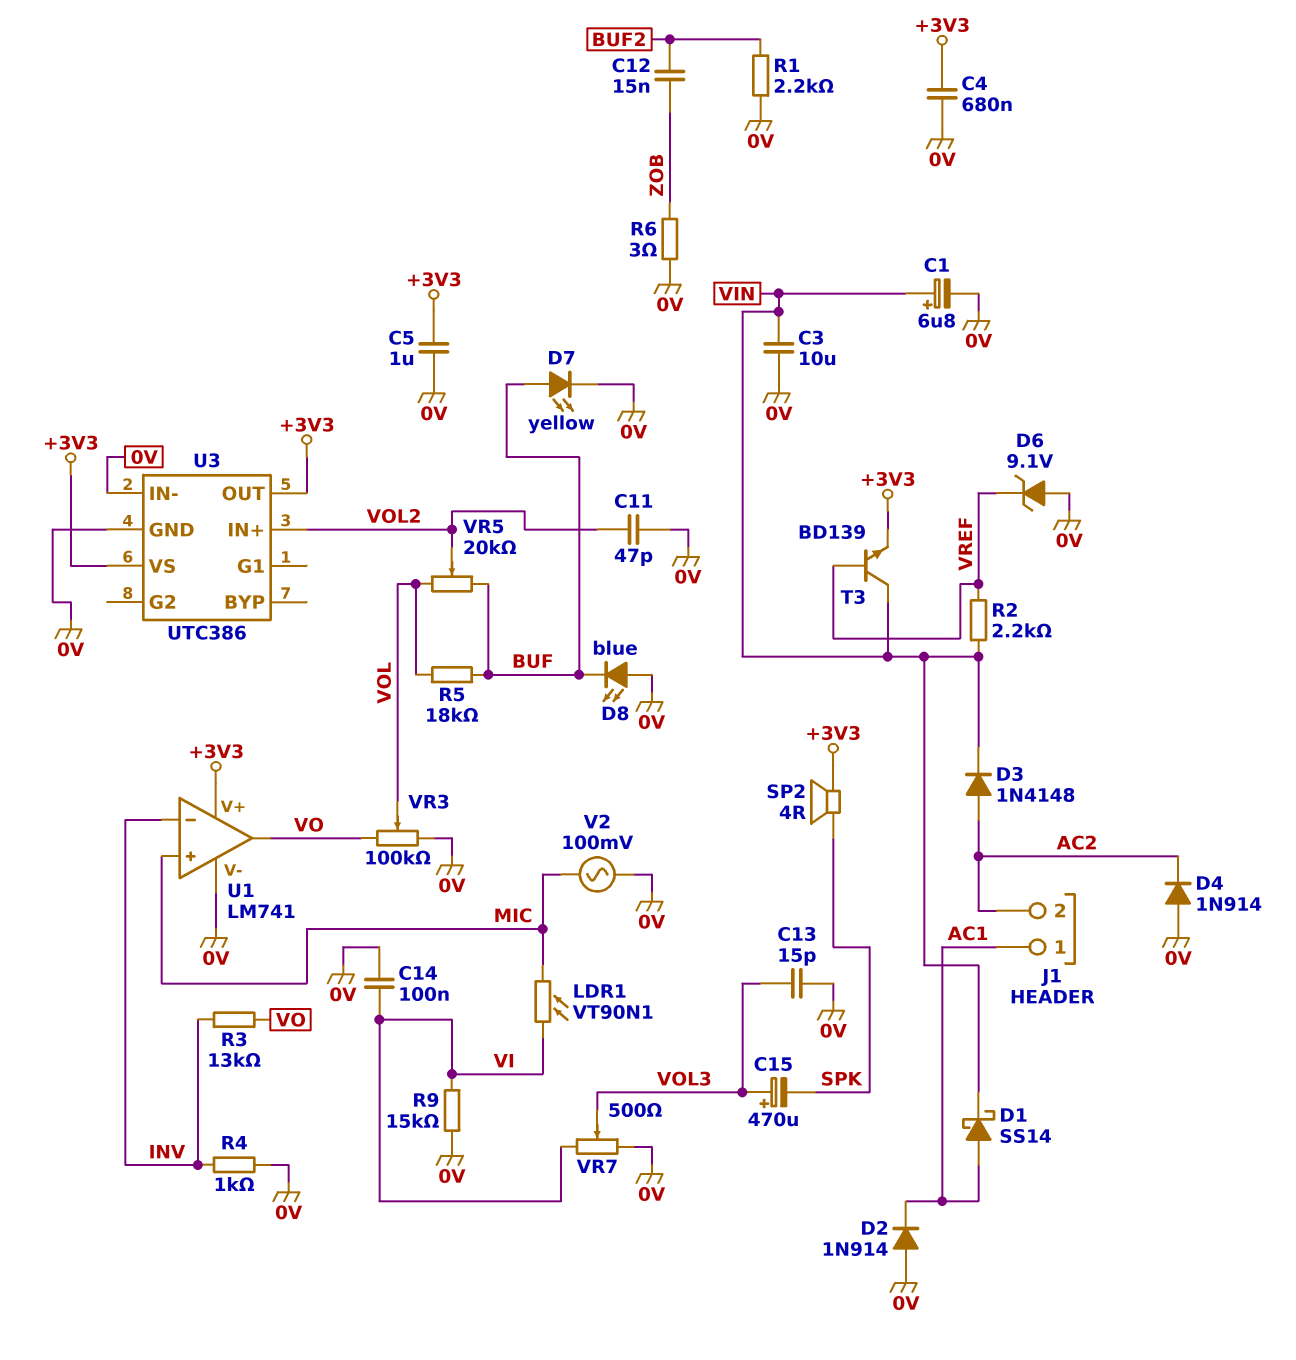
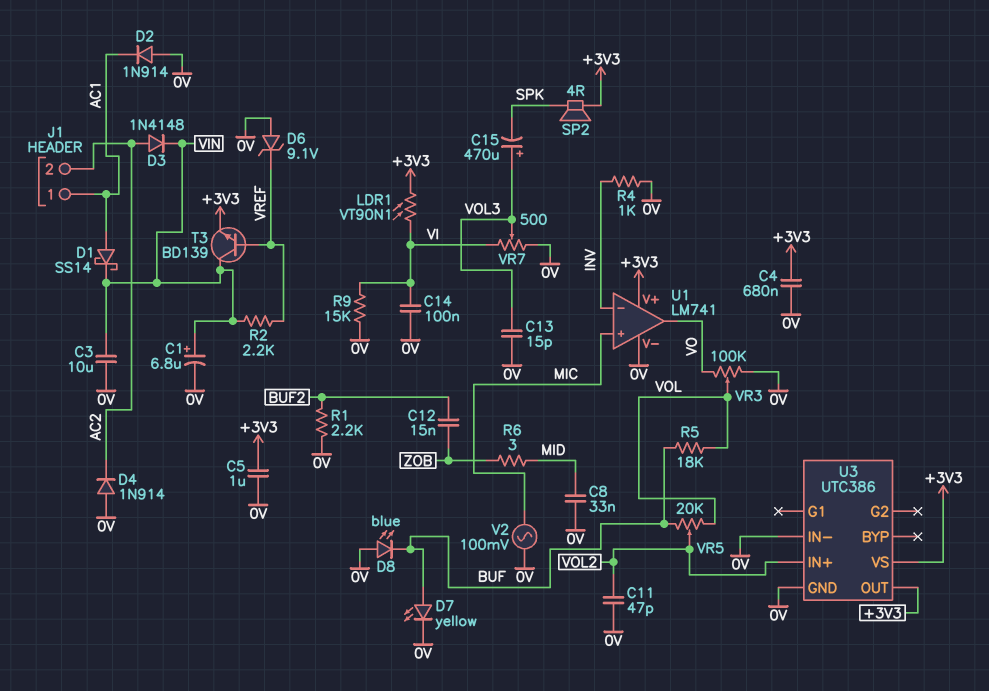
C8: none -> 33nF (0V, MID)
LDR1: VT90N1 (MIC, VI) -> VT90N1 (+3V3, VI)
R3: 13k (INV, VO) -> none
R6: 3 (0V, ZOB) -> 3 (MID, ZOB)

